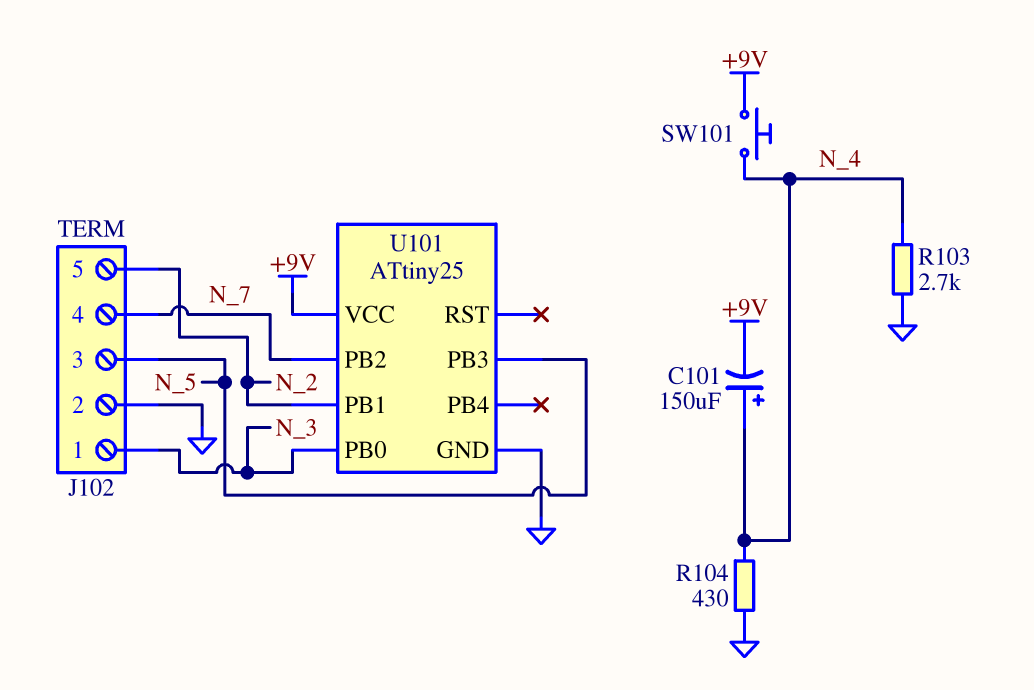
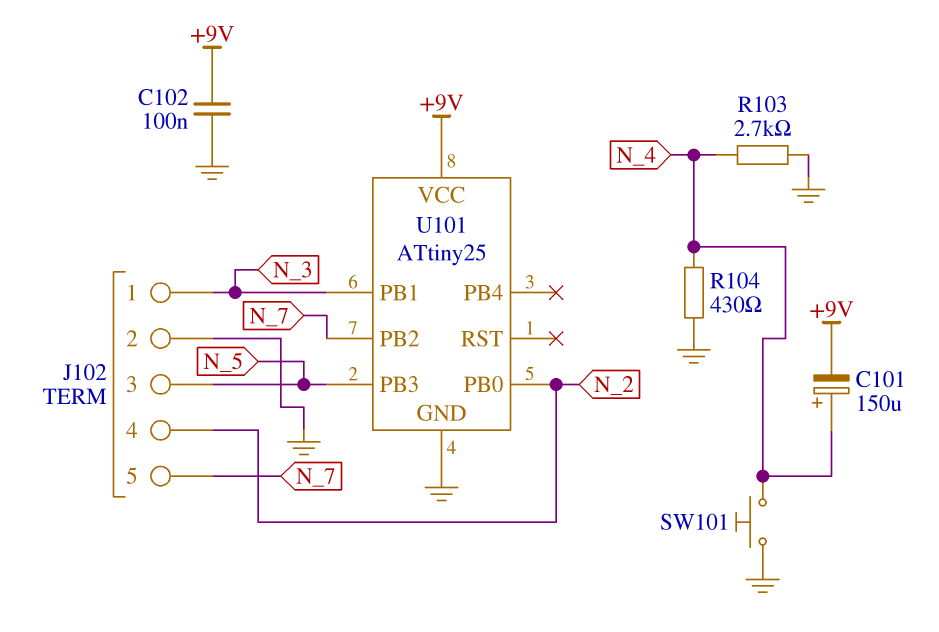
C102: none -> 100nF (+9V, GND)
J102 pin 4: N_7 -> N_2
J102 pin 5: N_2 -> N_7
SW101: button (+9V, N_4) -> button (GND, N_4)
U101 pin PB0: N_3 -> N_2
U101 pin PB1: N_2 -> N_3

